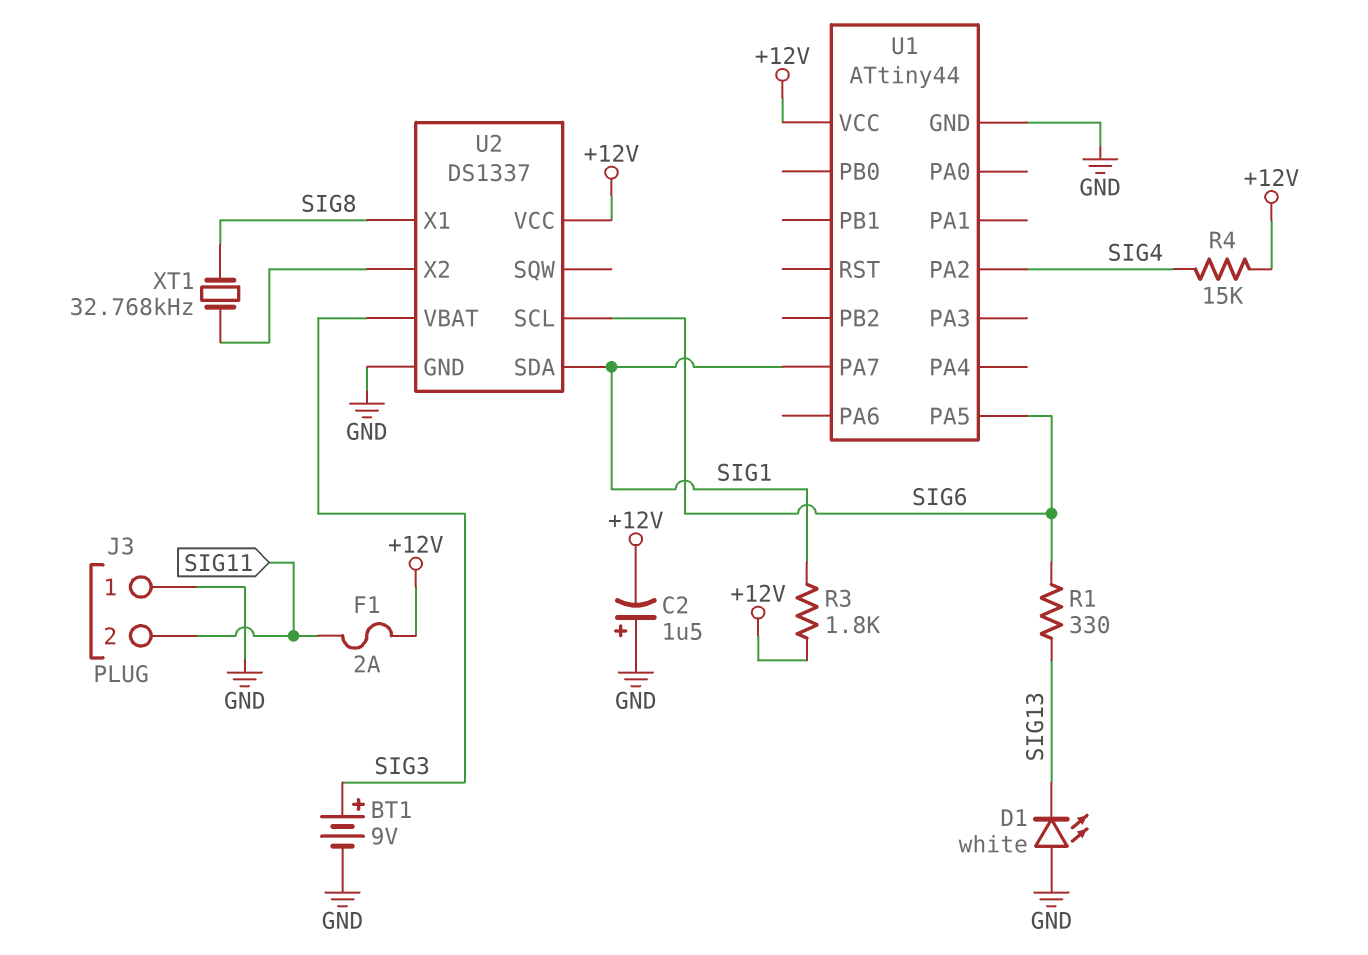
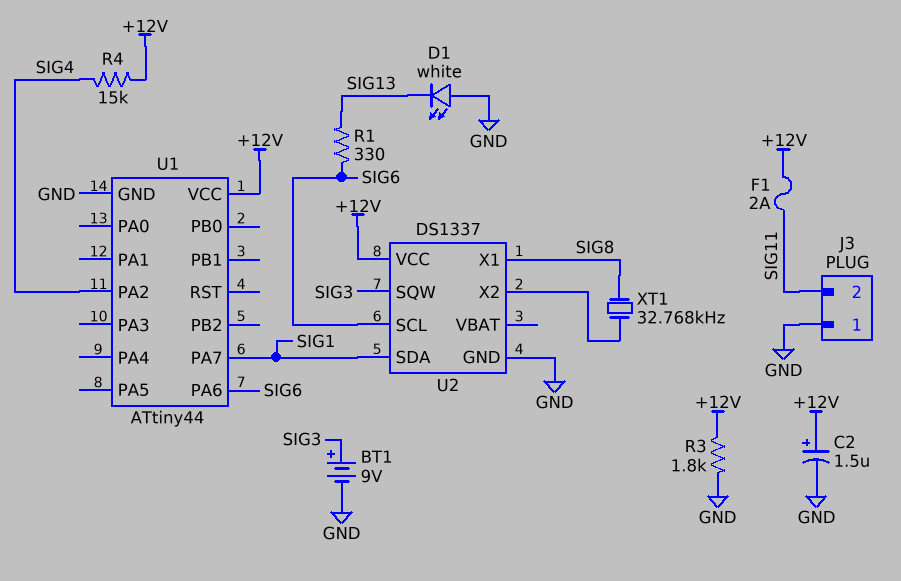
C2: 1.5uF (plus GND, minus +12V) -> 1.5uF (plus +12V, minus GND)
R3: 1.8k (+12V, SIG1) -> 1.8k (+12V, GND)
U1 pin PA5: SIG6 -> none
U1 pin PA6: none -> SIG6
U2 pin SQW: none -> SIG3
U2 pin VBAT: SIG3 -> none

